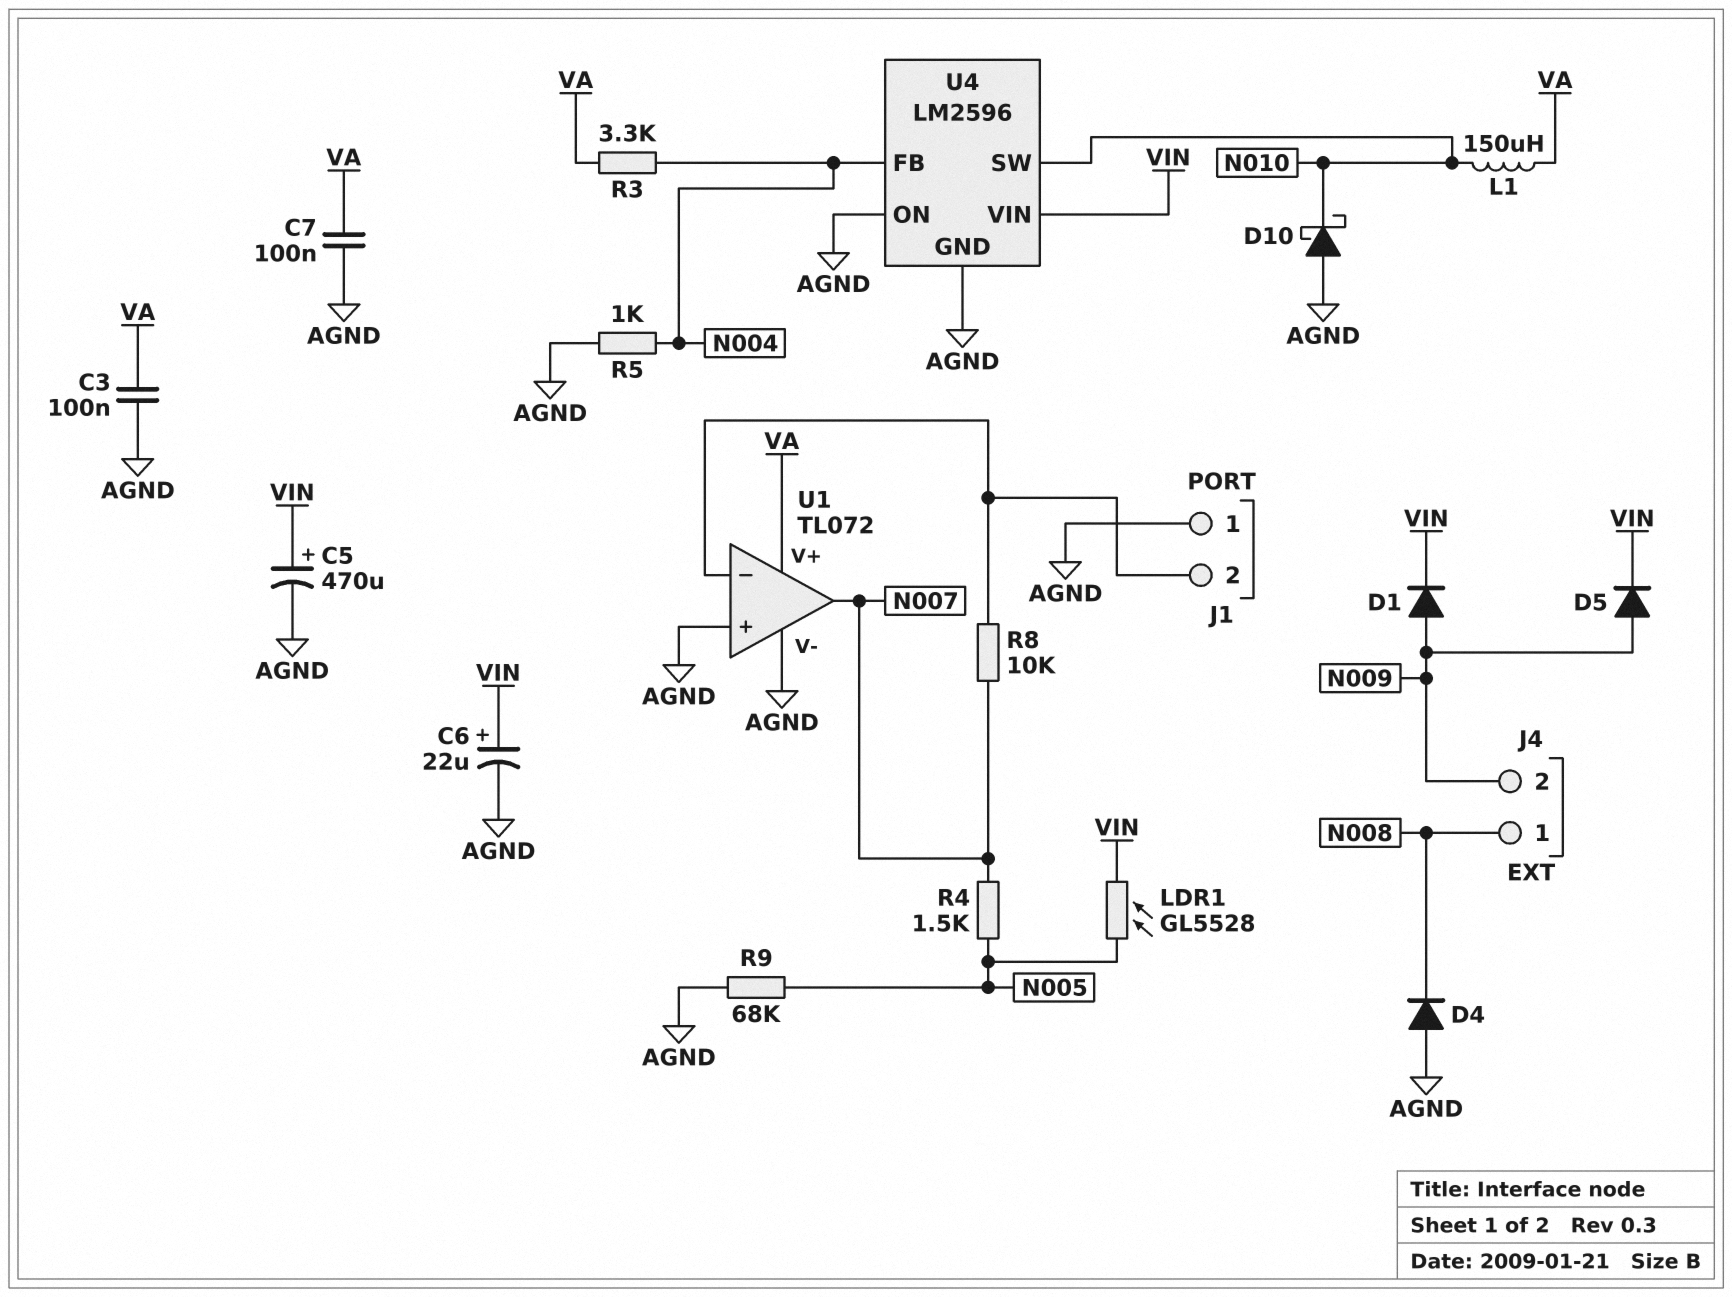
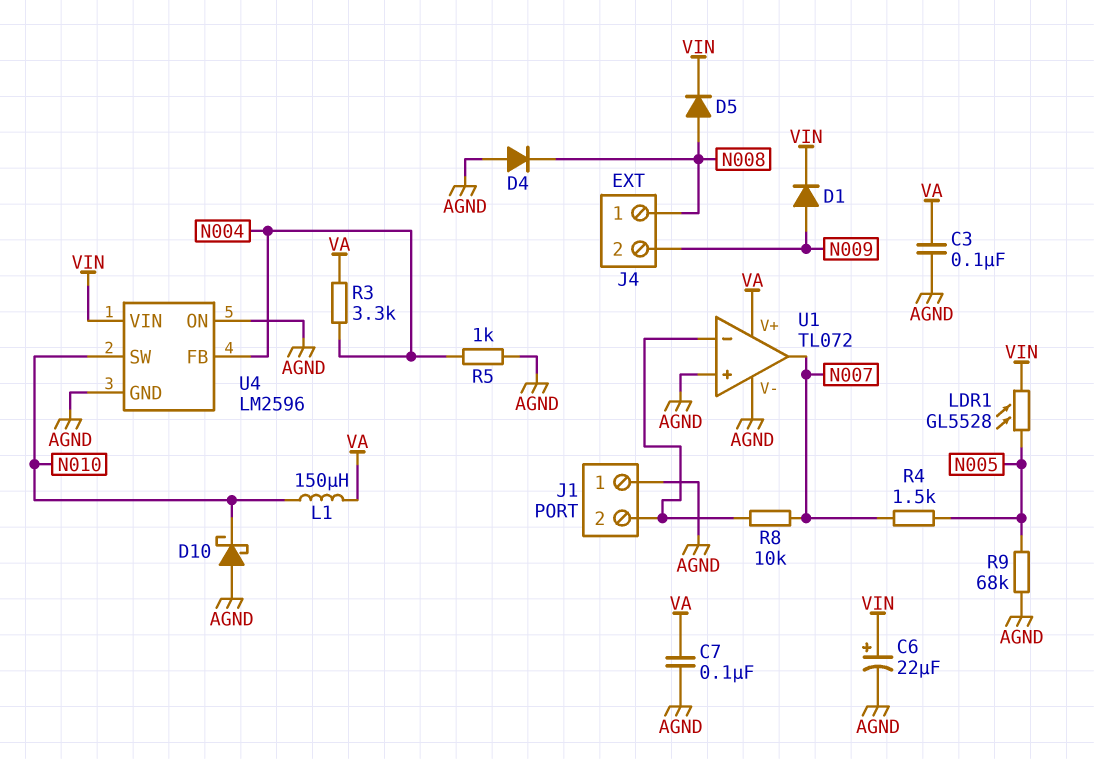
C5: 470uF (plus VIN, minus AGND) -> none
D5: diode (A N009, K VIN) -> diode (A N008, K VIN)

